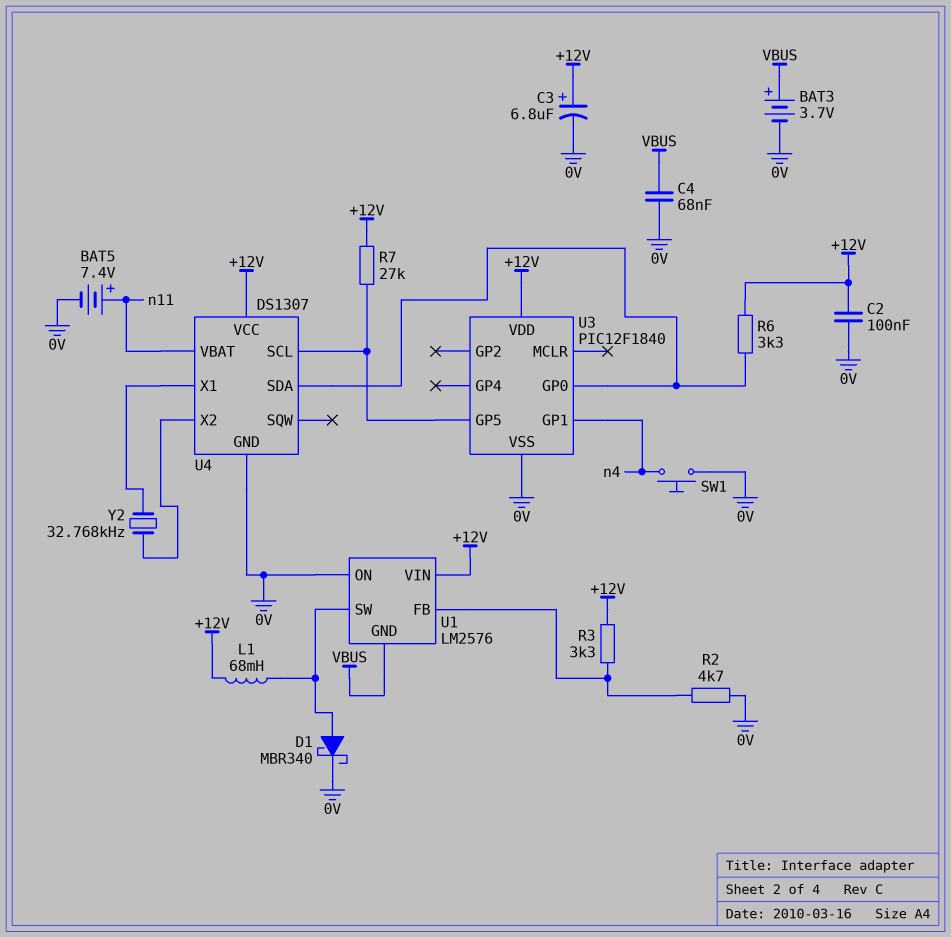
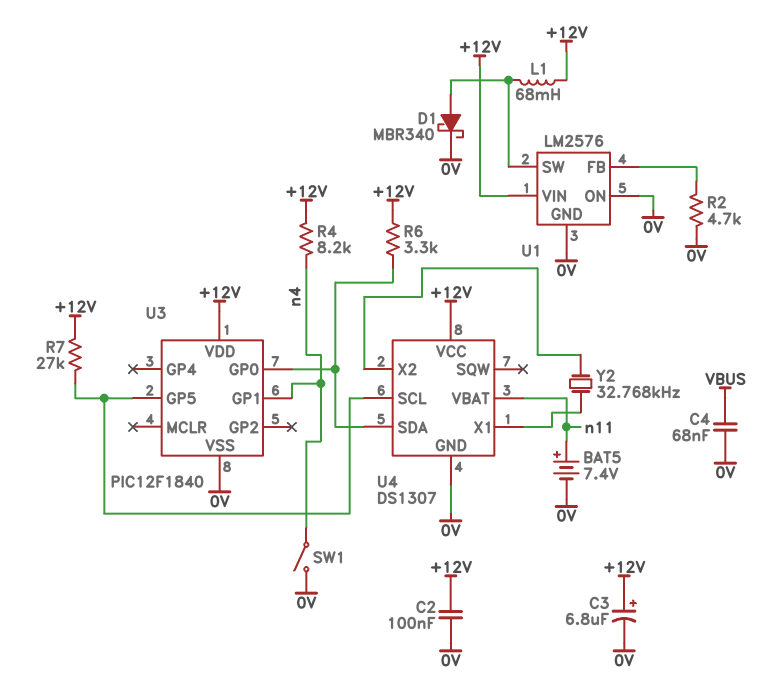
BAT3: 3.7V (plus VBUS, minus 0V) -> none
R3: 3.3k (+12V, U1/FB) -> none
R4: none -> 8.2k (+12V, n4)
SW1: button (0V, n4) -> switch (0V, n4)
U1 pin GND: VBUS -> 0V

